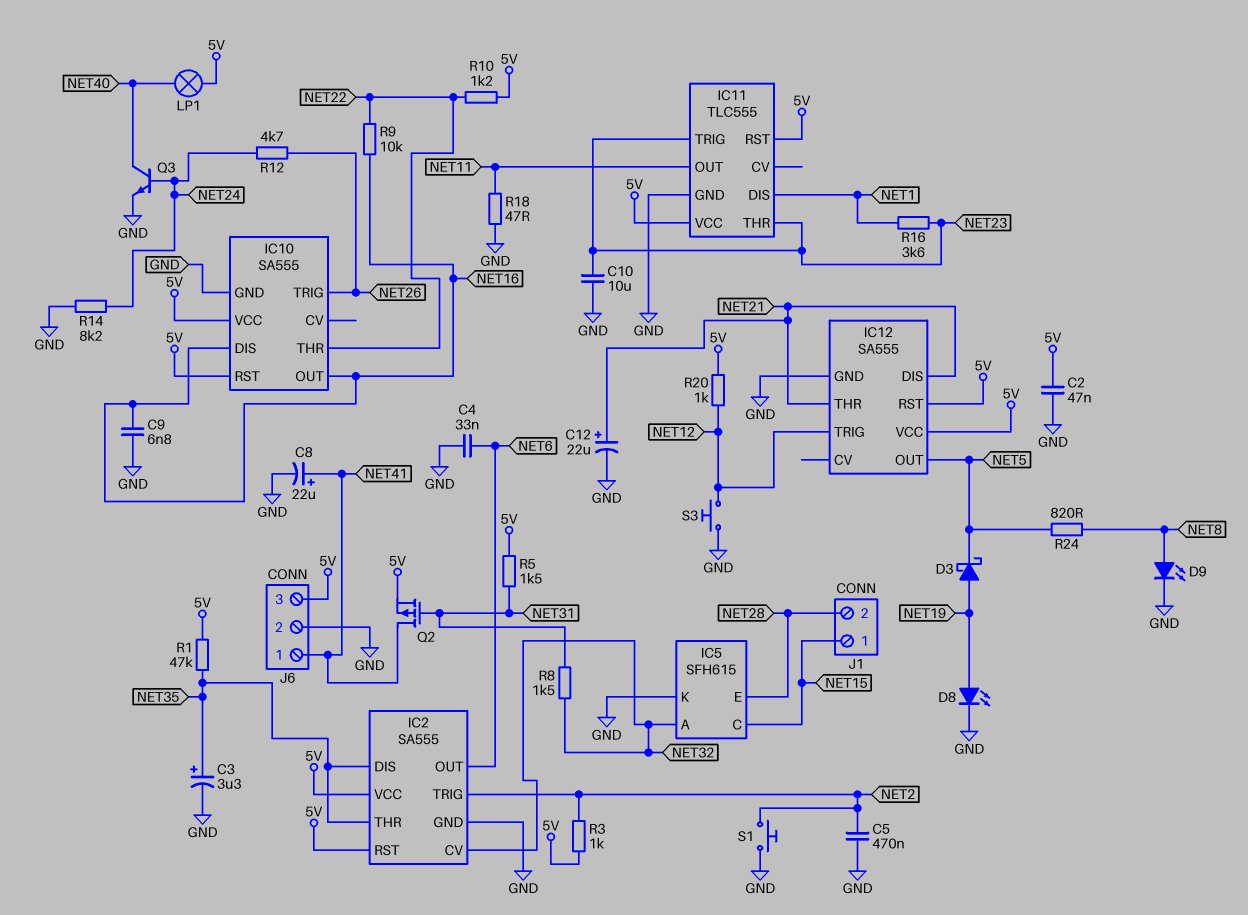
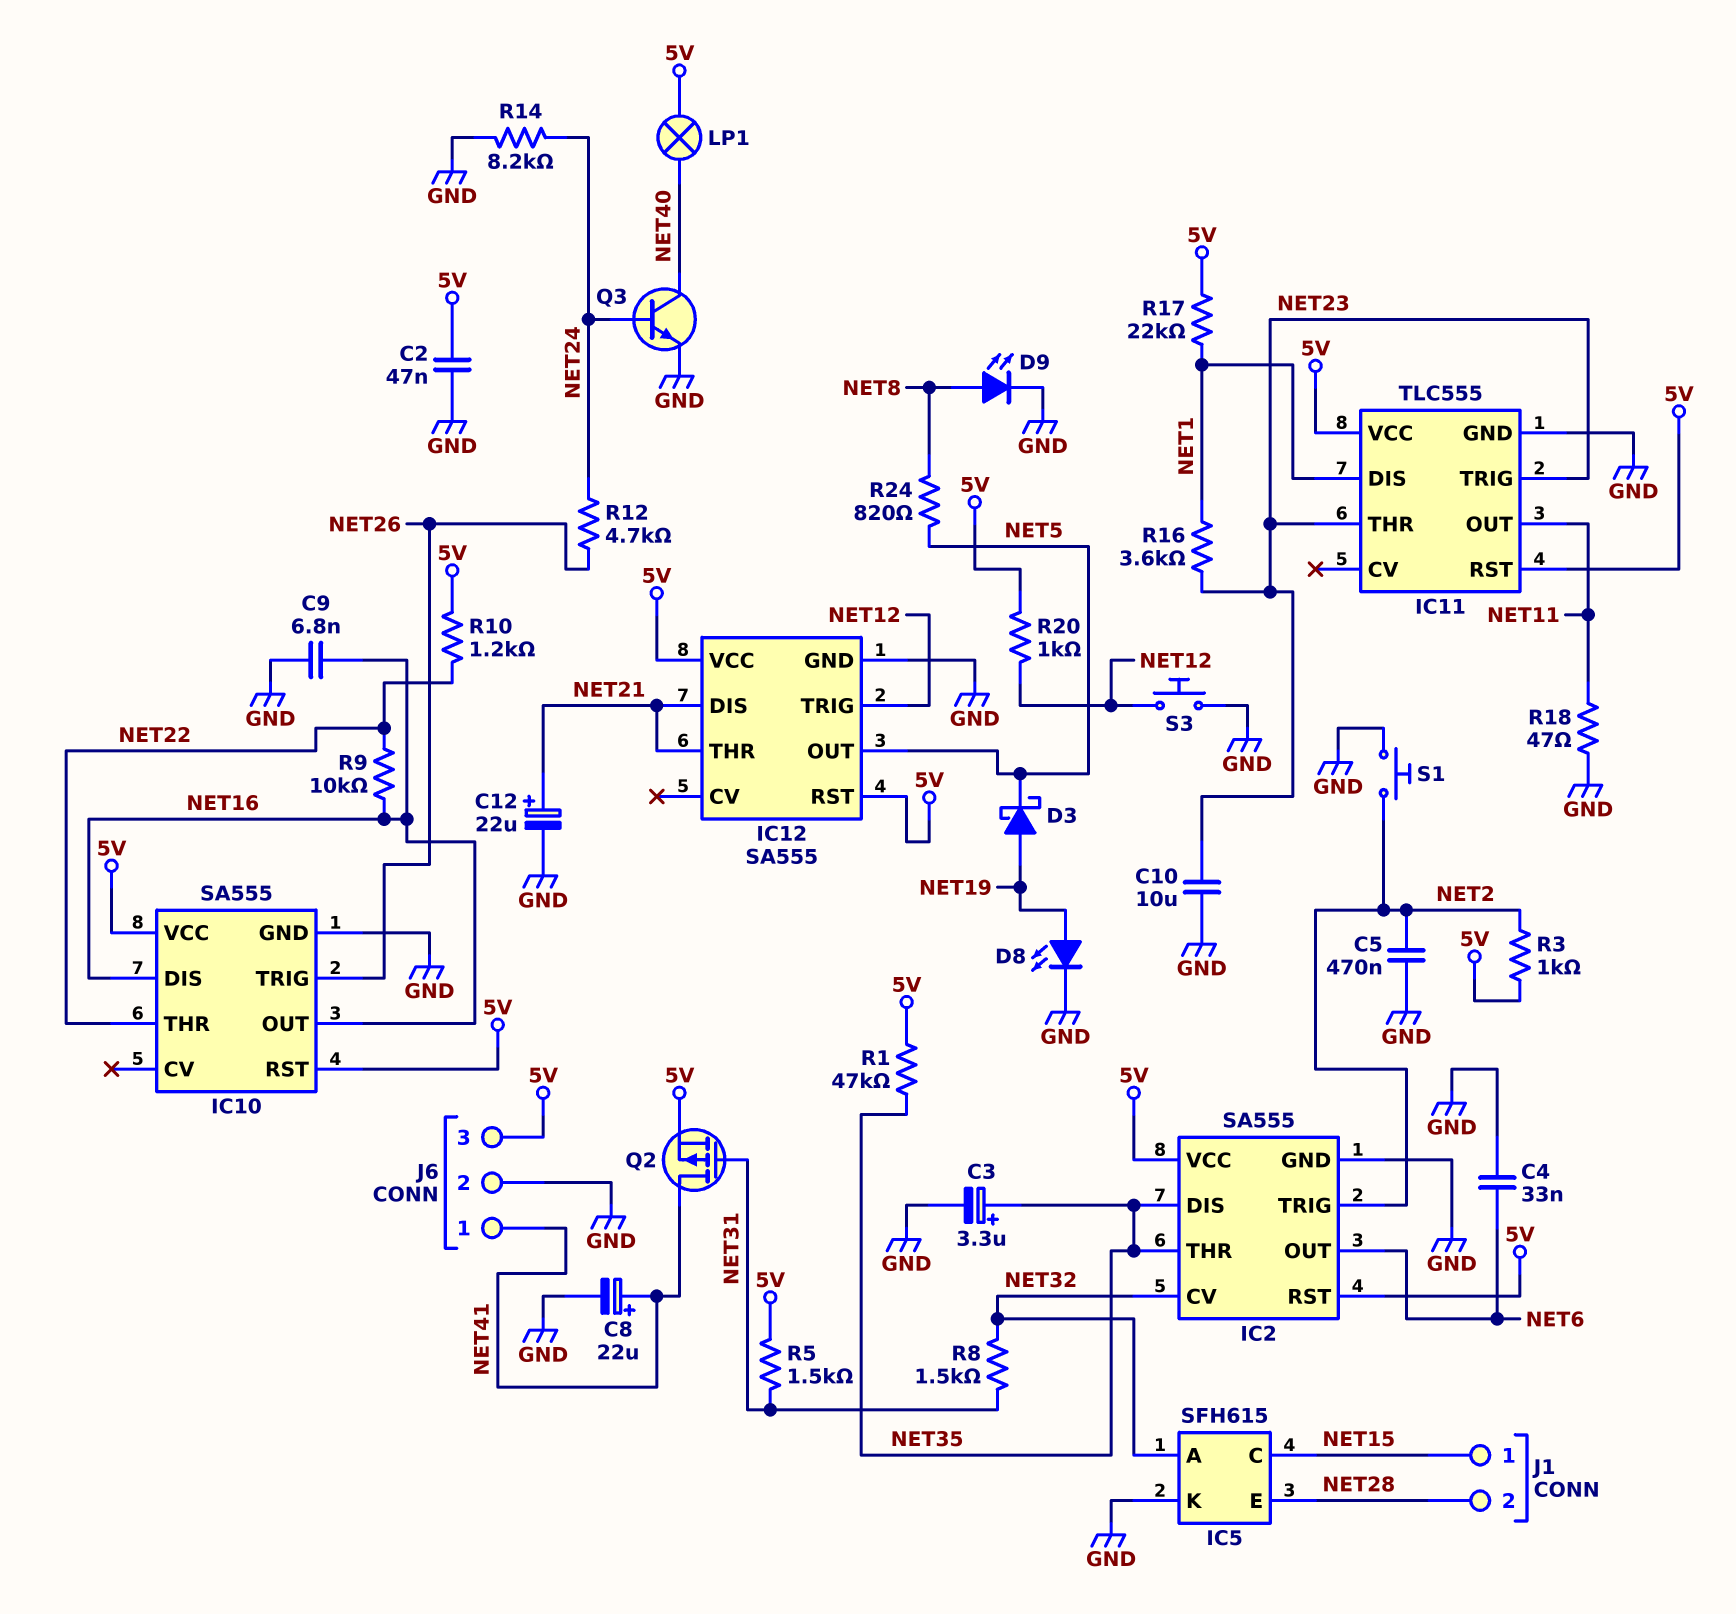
R17: none -> 22k (5V, NET1)

